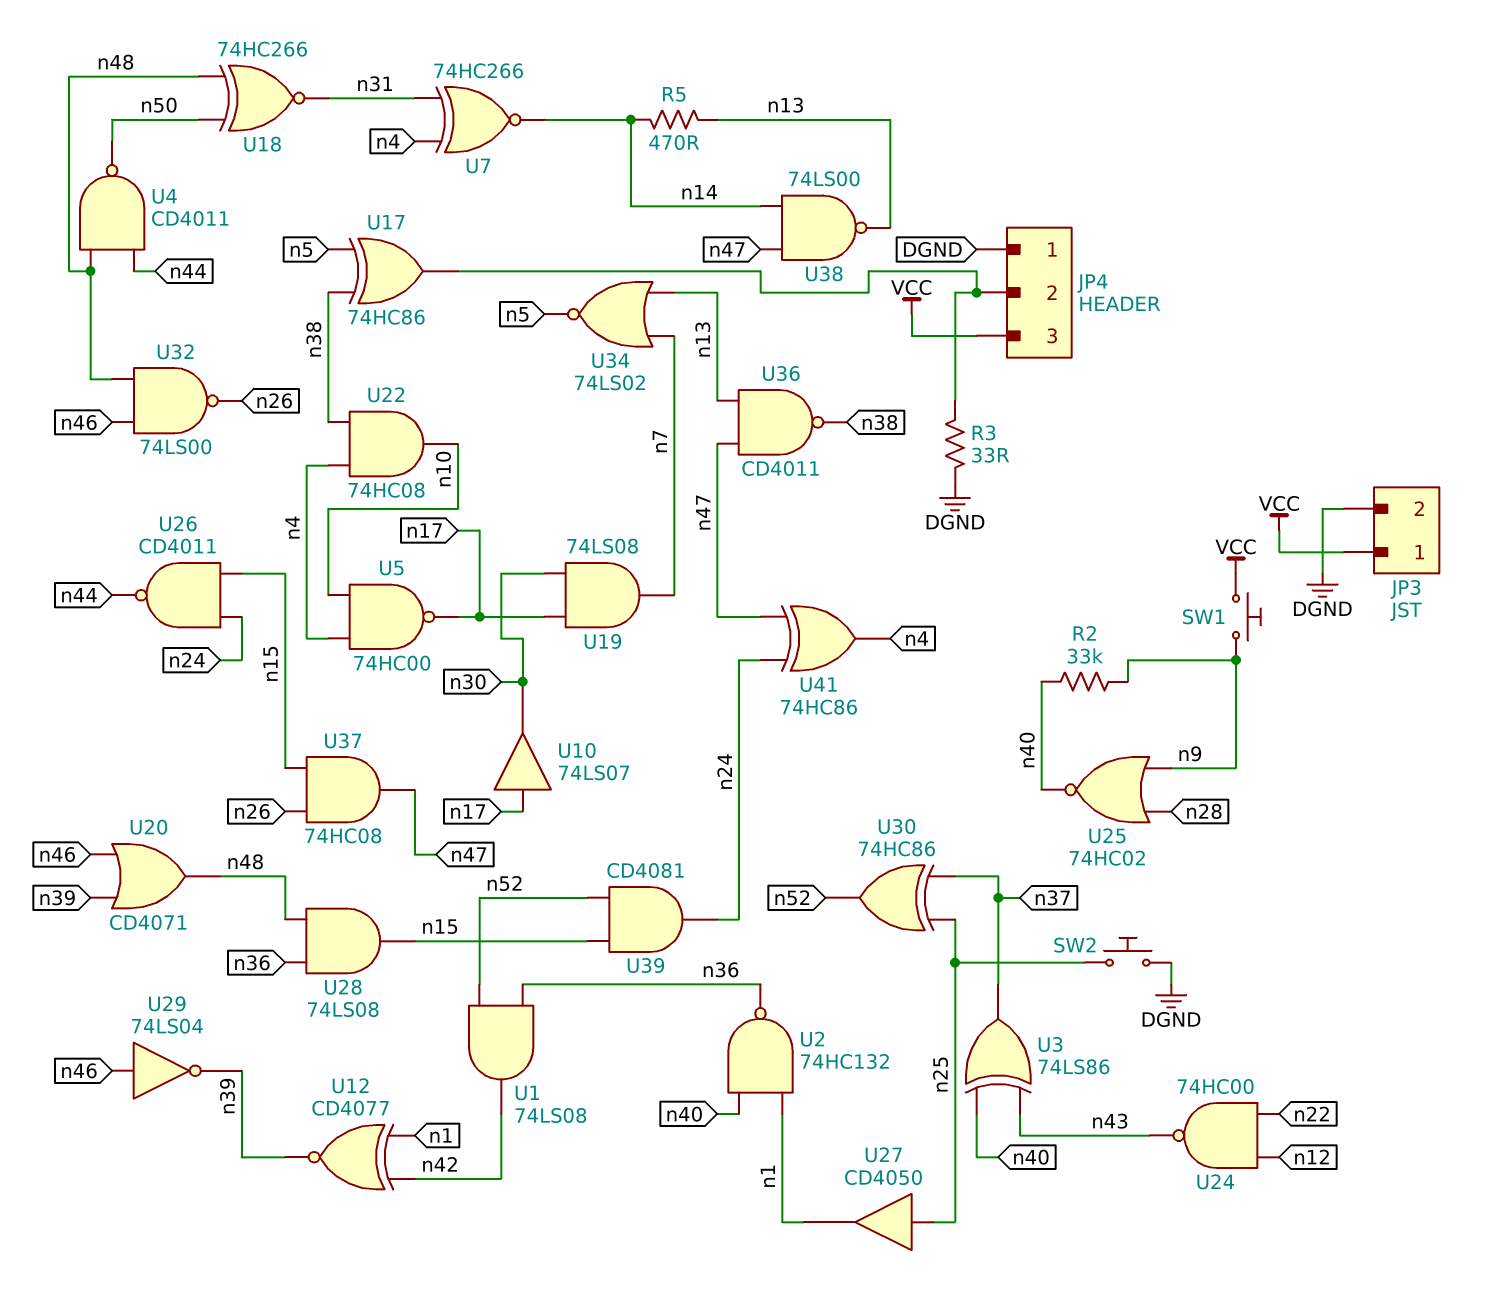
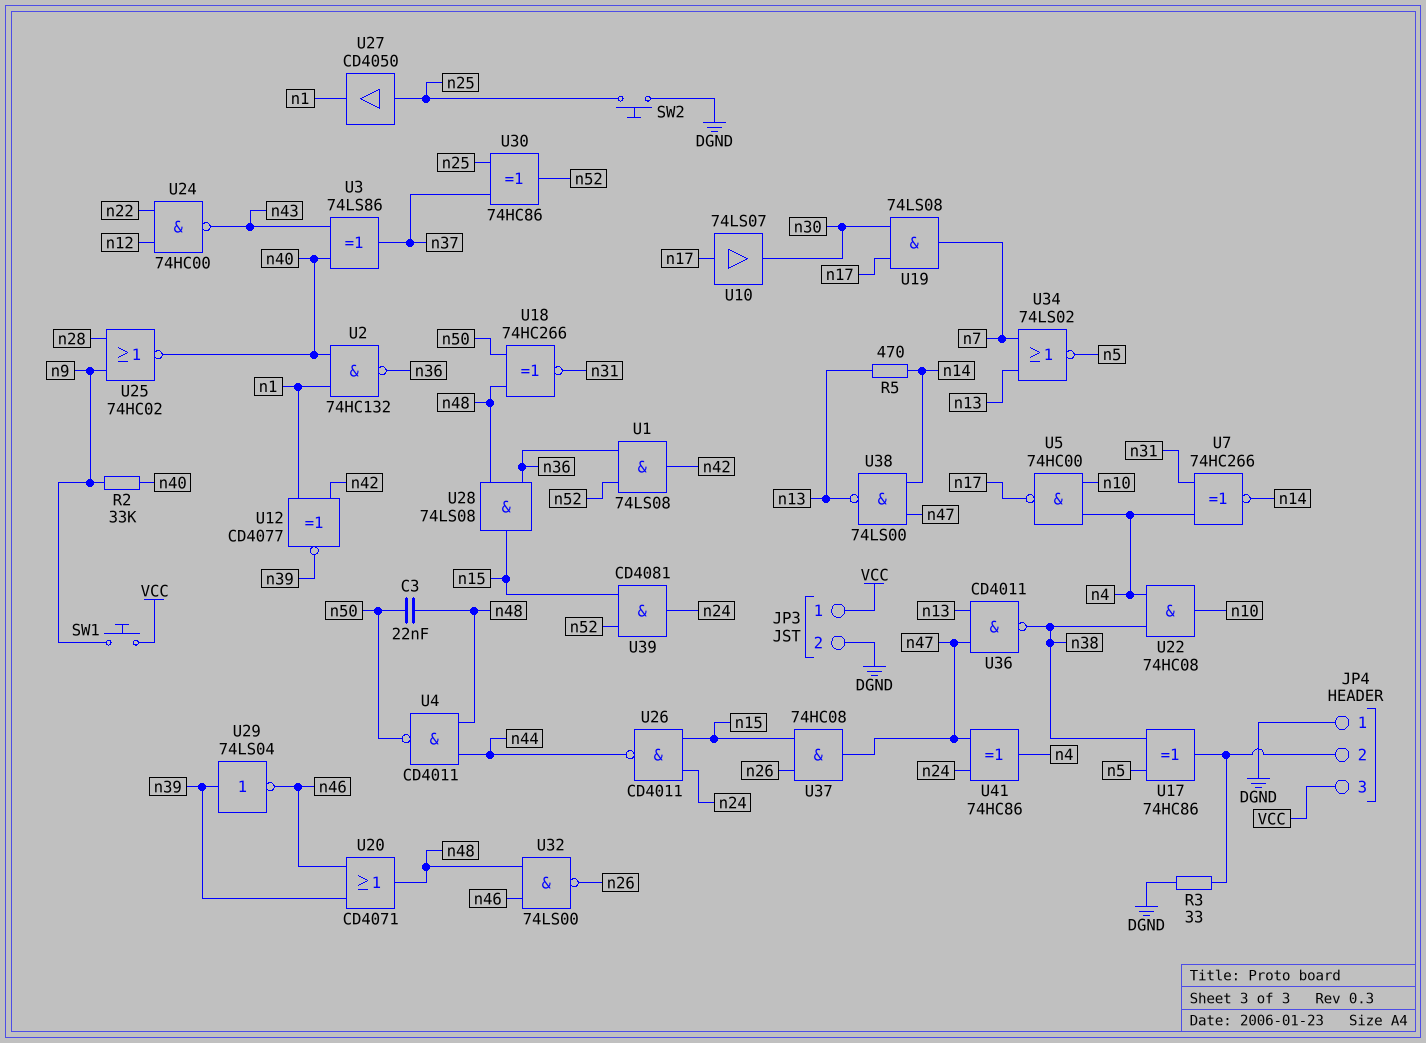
C3: none -> 22nF (n48, n50)
U29: NOT 74LS04 (in n46, out n39) -> NOT 74LS04 (in n39, out n46)

